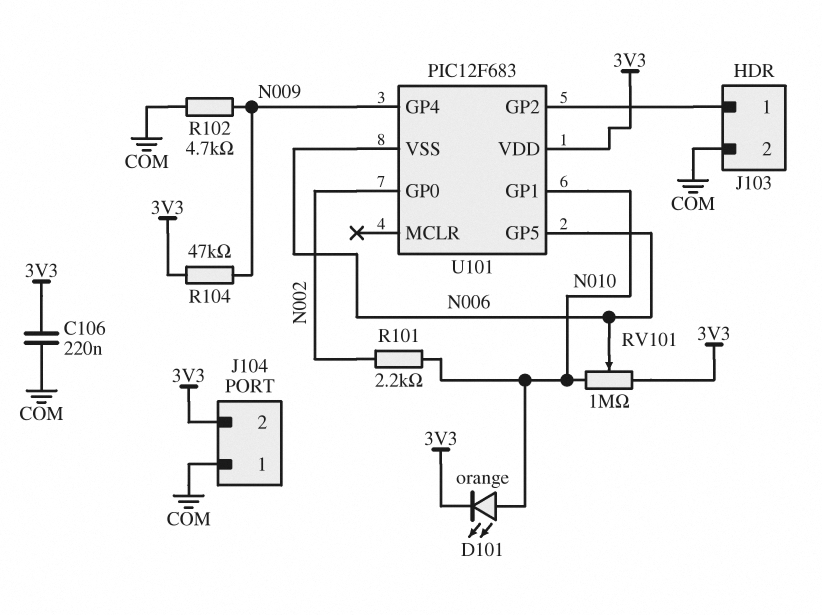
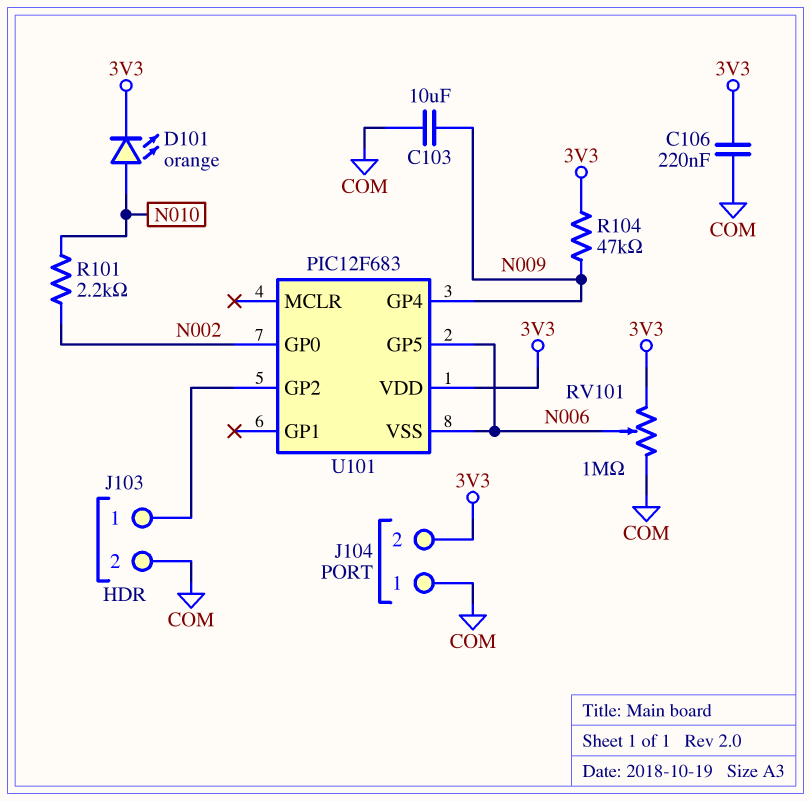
C103: none -> 10uF (COM, N009)
R102: 4.7k (COM, N009) -> none
RV101: 1M (3V3, N010, wiper N006) -> 1M (3V3, COM, wiper N006)
U101 pin GP1: N010 -> none

